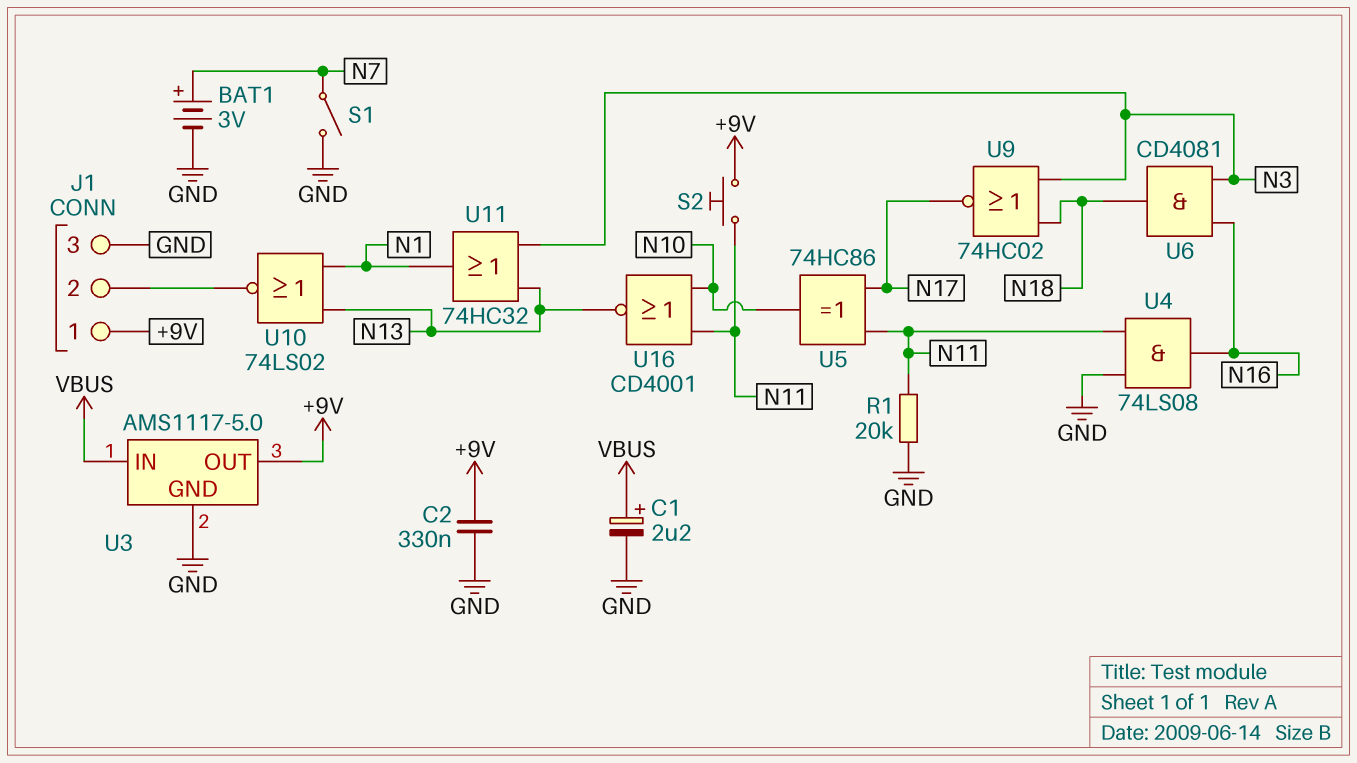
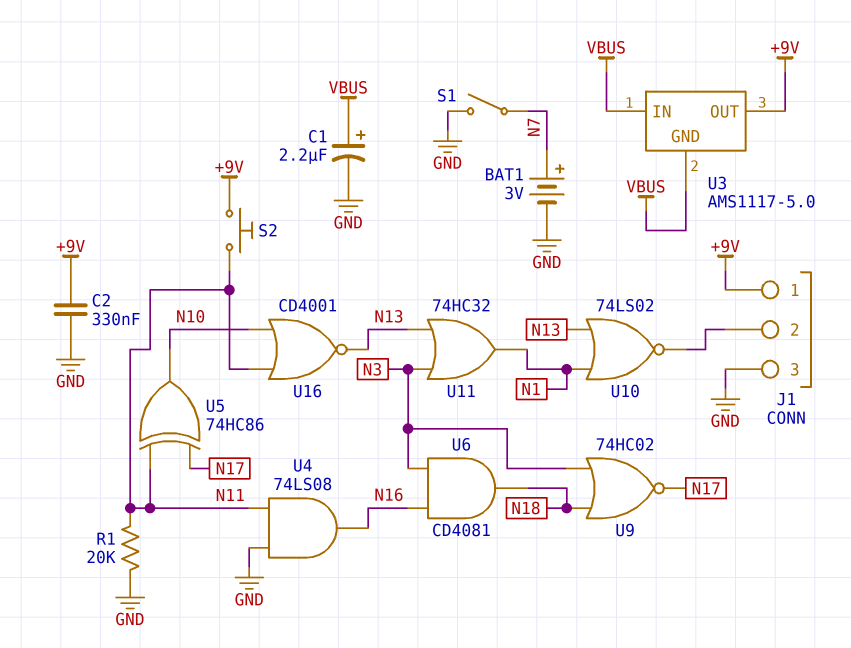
U3 pin GND: GND -> VBUS

